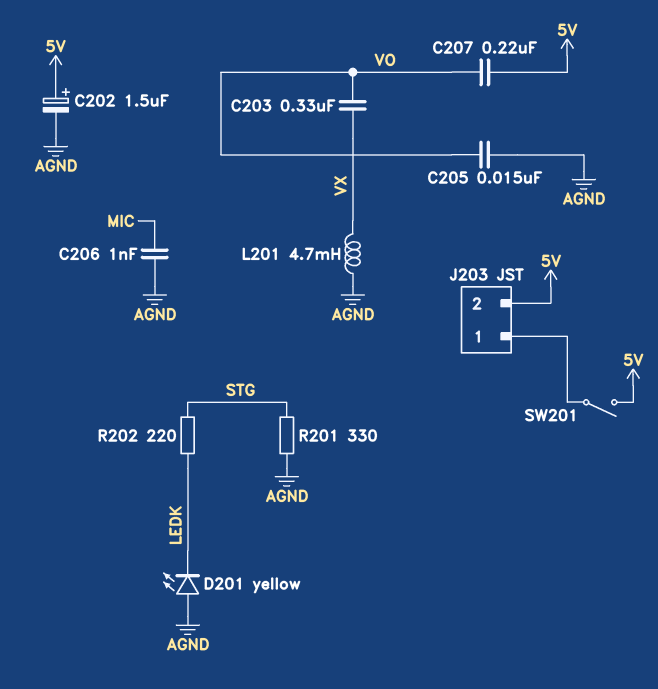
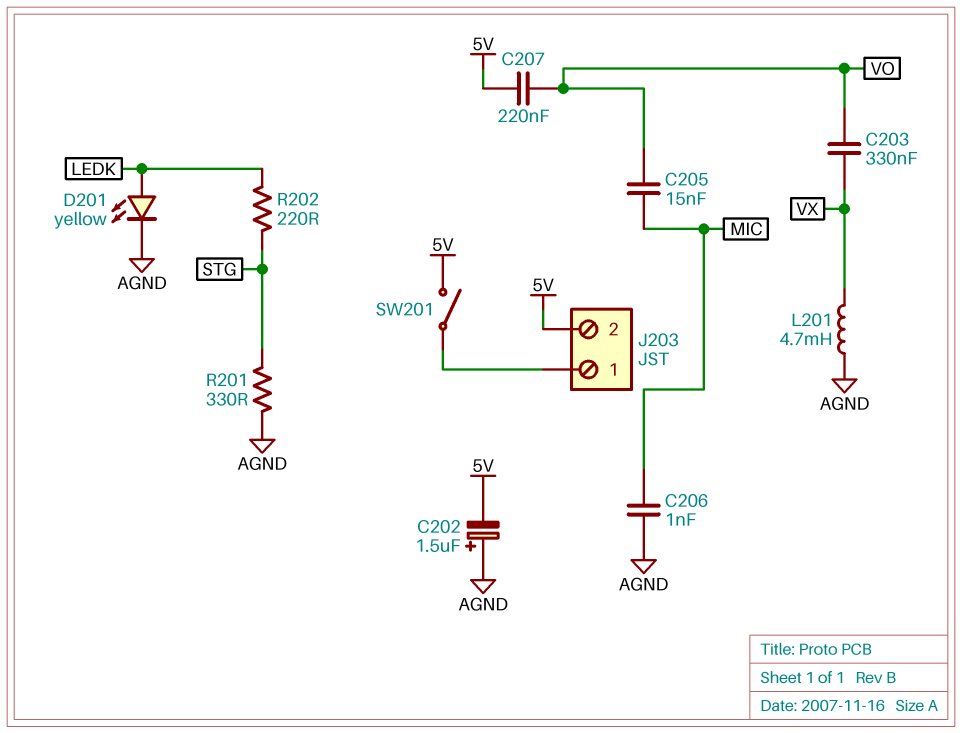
C202: 1.5uF (plus 5V, minus AGND) -> 1.5uF (plus AGND, minus 5V)
C205: 15nF (AGND, VO) -> 15nF (MIC, VO)
D201: LED yellow (A AGND, K LEDK) -> LED yellow (A LEDK, K AGND)

